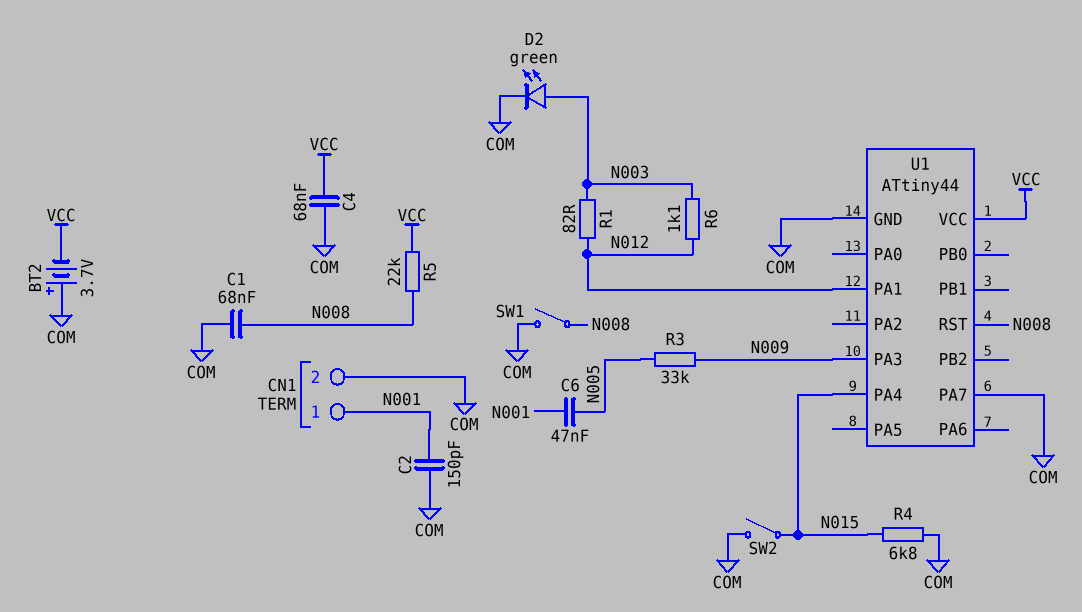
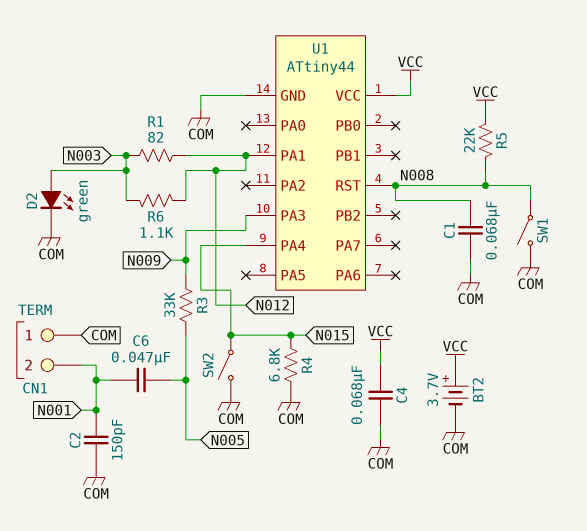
BT2: 3.7V (plus COM, minus VCC) -> 3.7V (plus VCC, minus COM)
CN1 pin 1: N001 -> COM
CN1 pin 2: COM -> N001
U1 pin PA7: COM -> none

